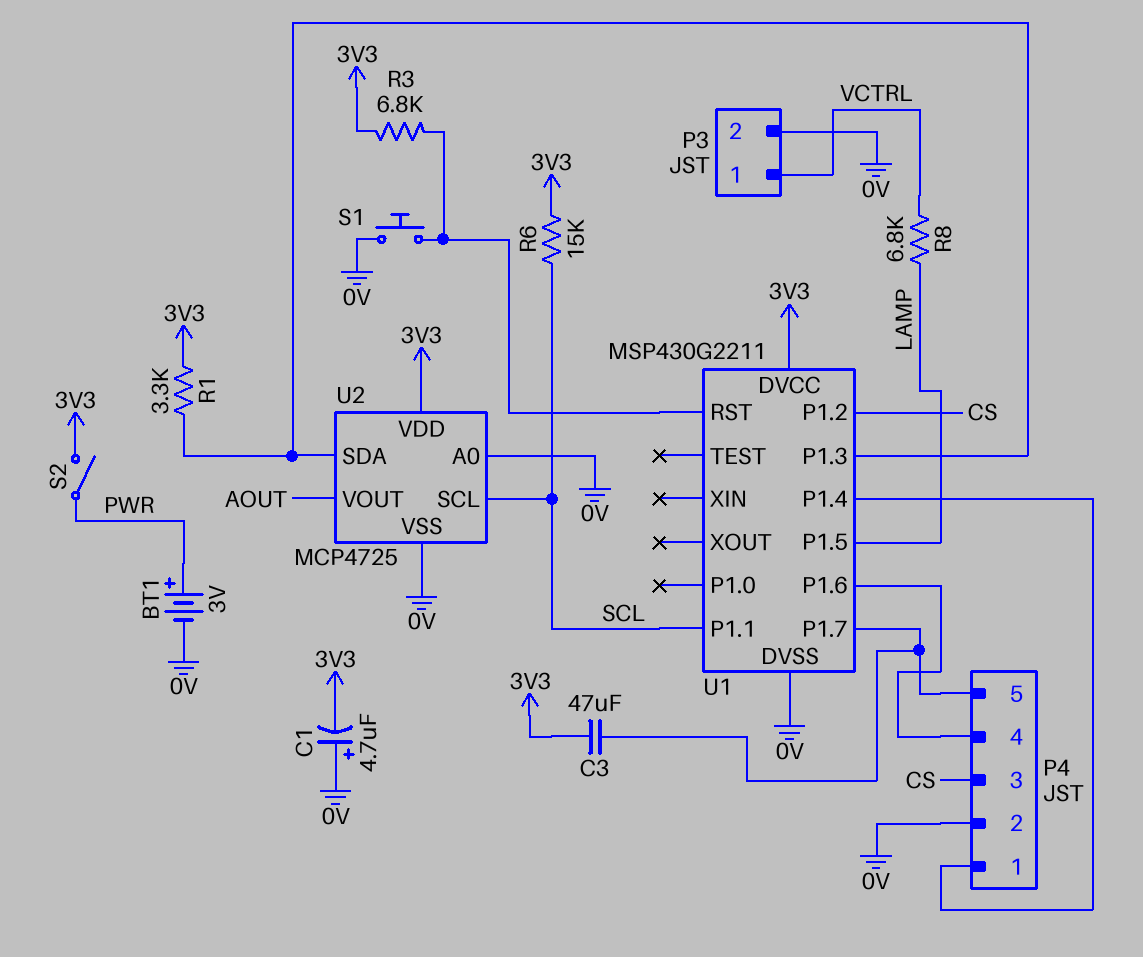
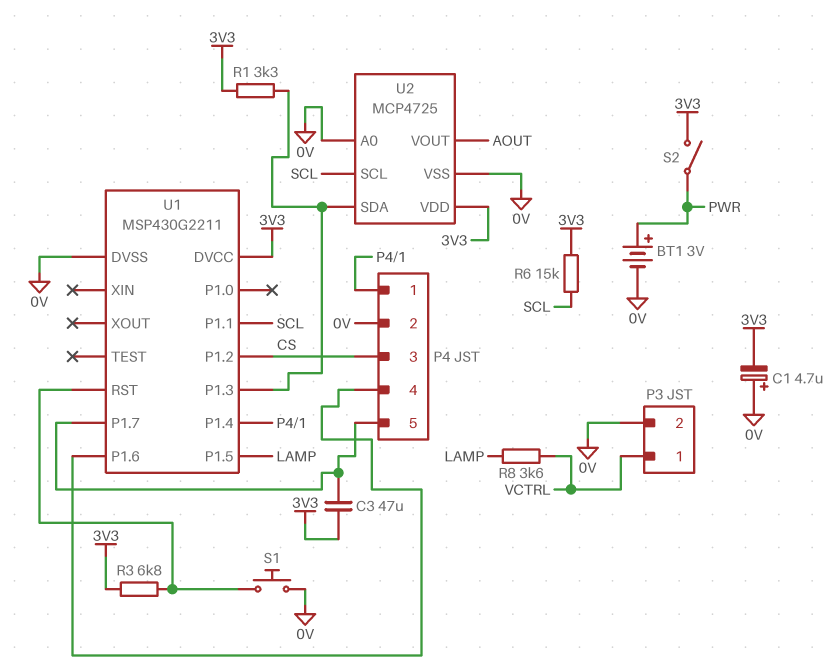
R8: 6.8k (LAMP, VCTRL) -> 3.6k (LAMP, VCTRL)

